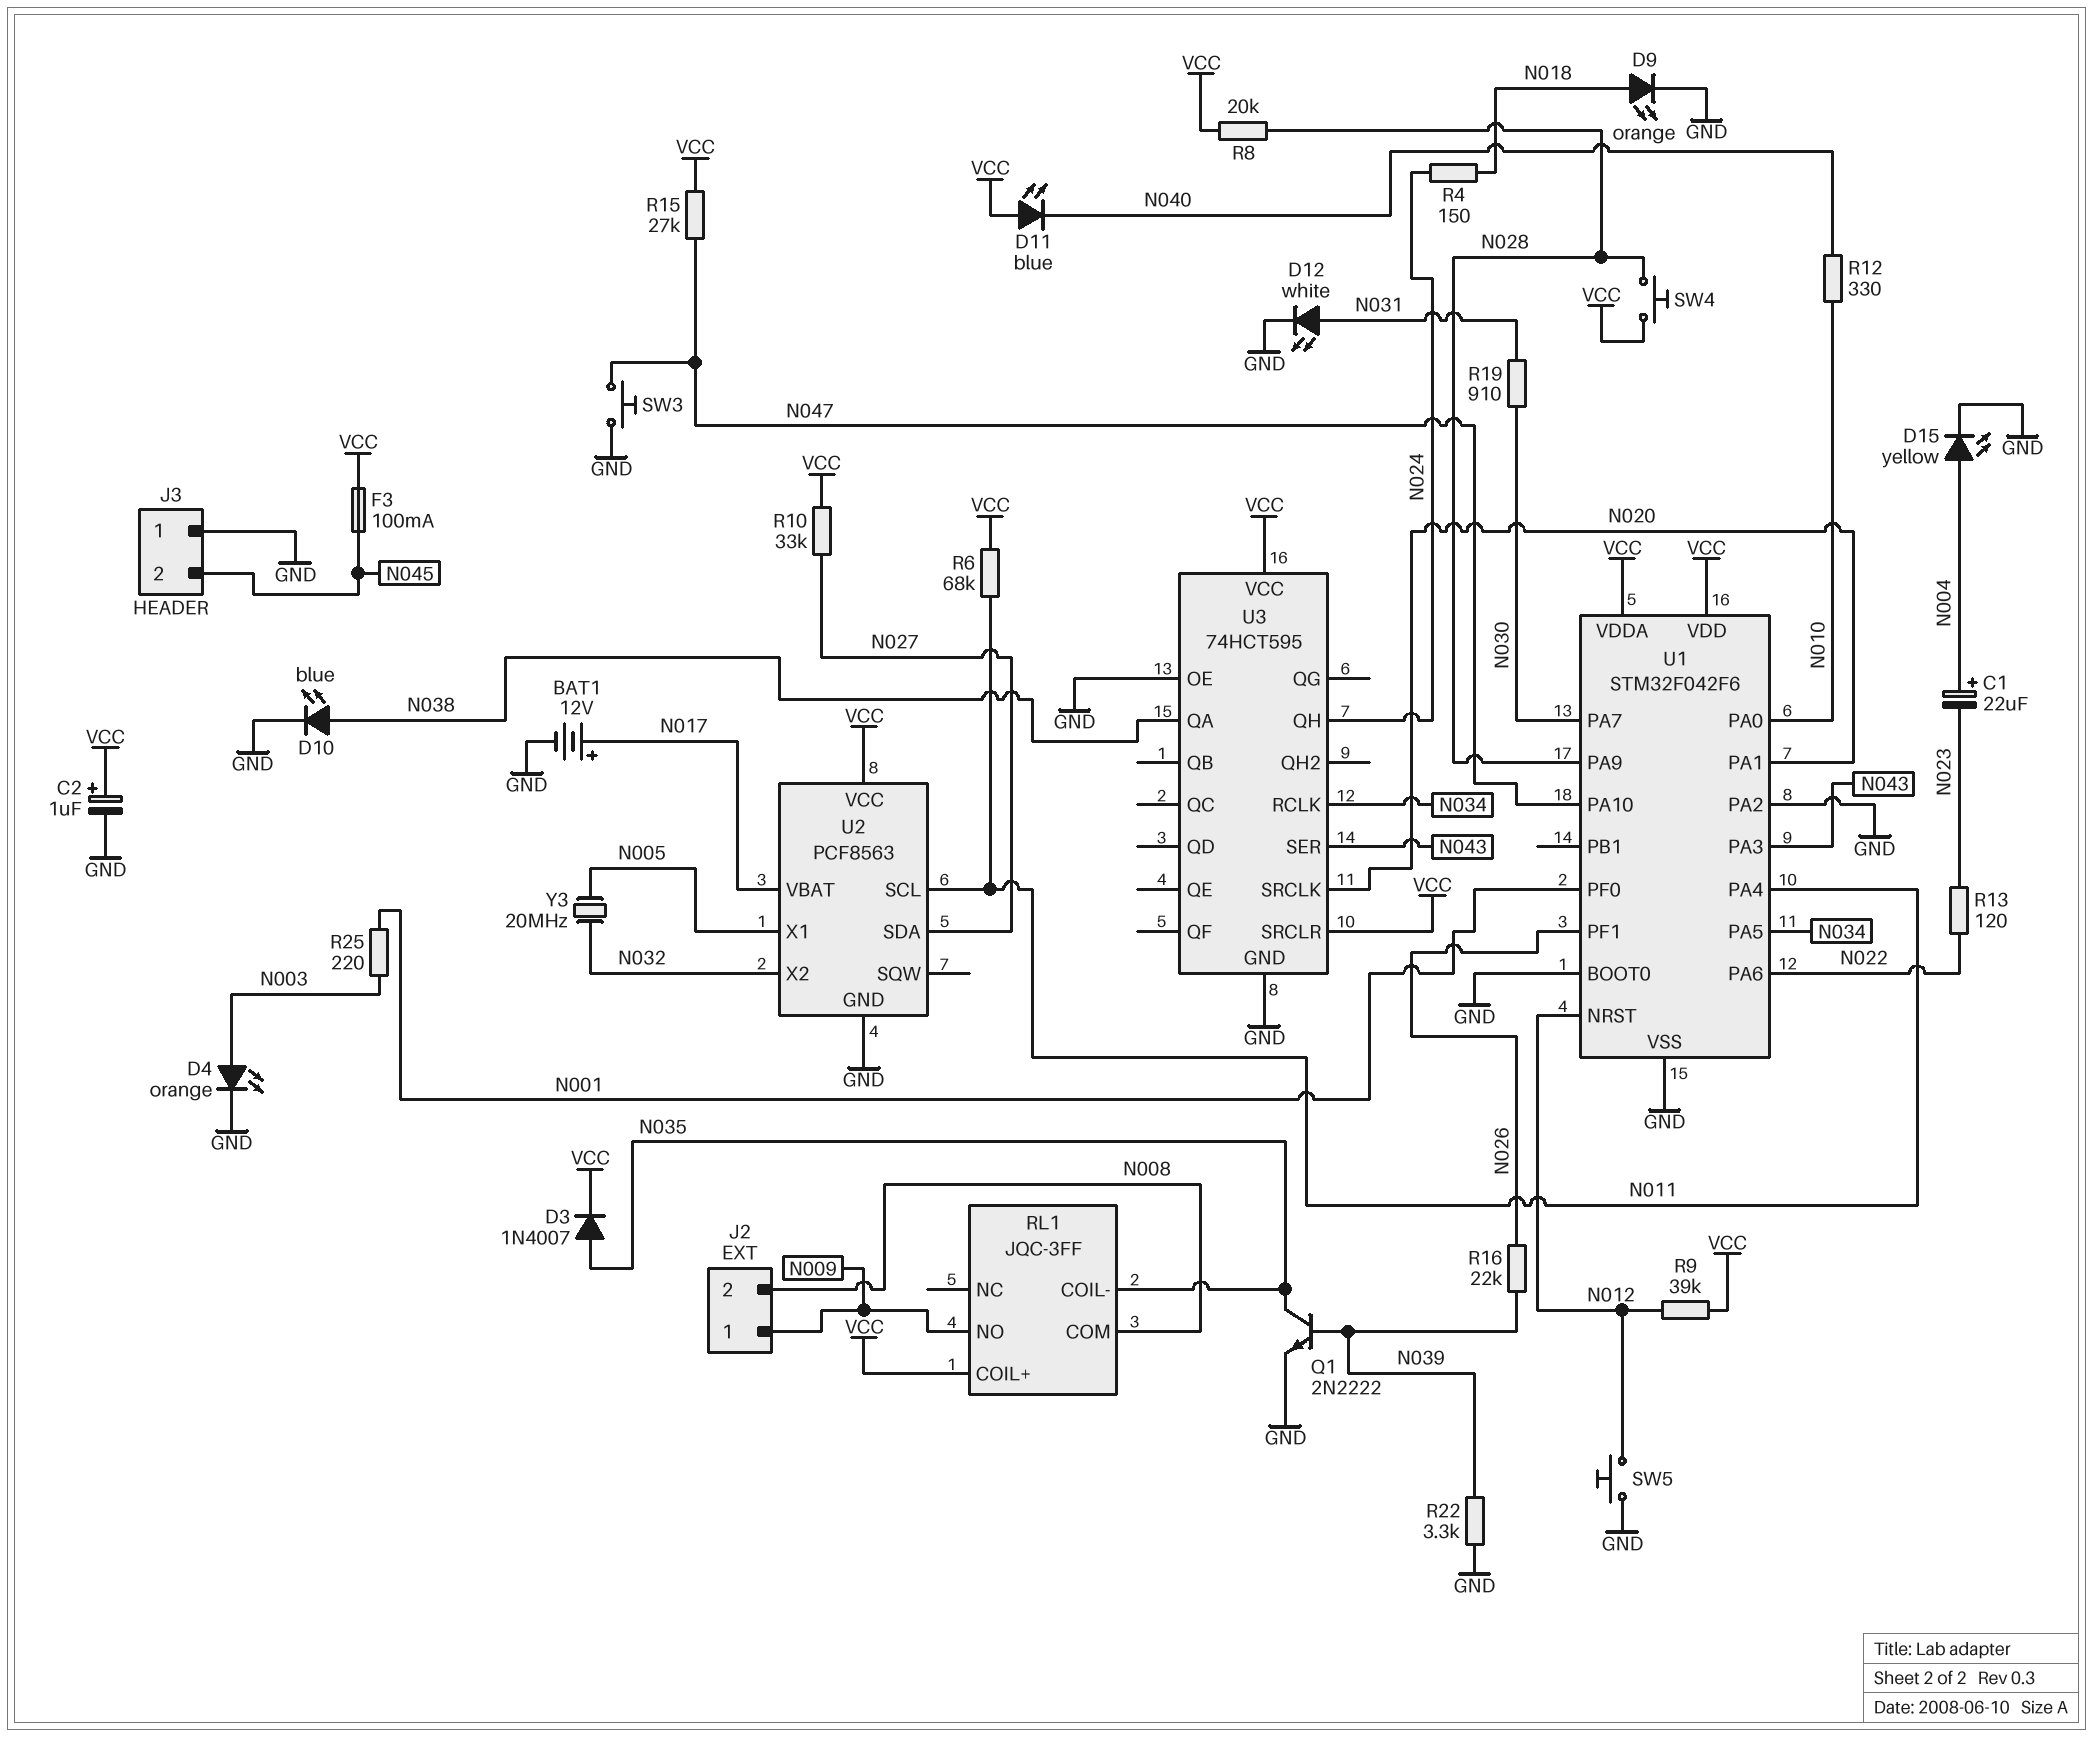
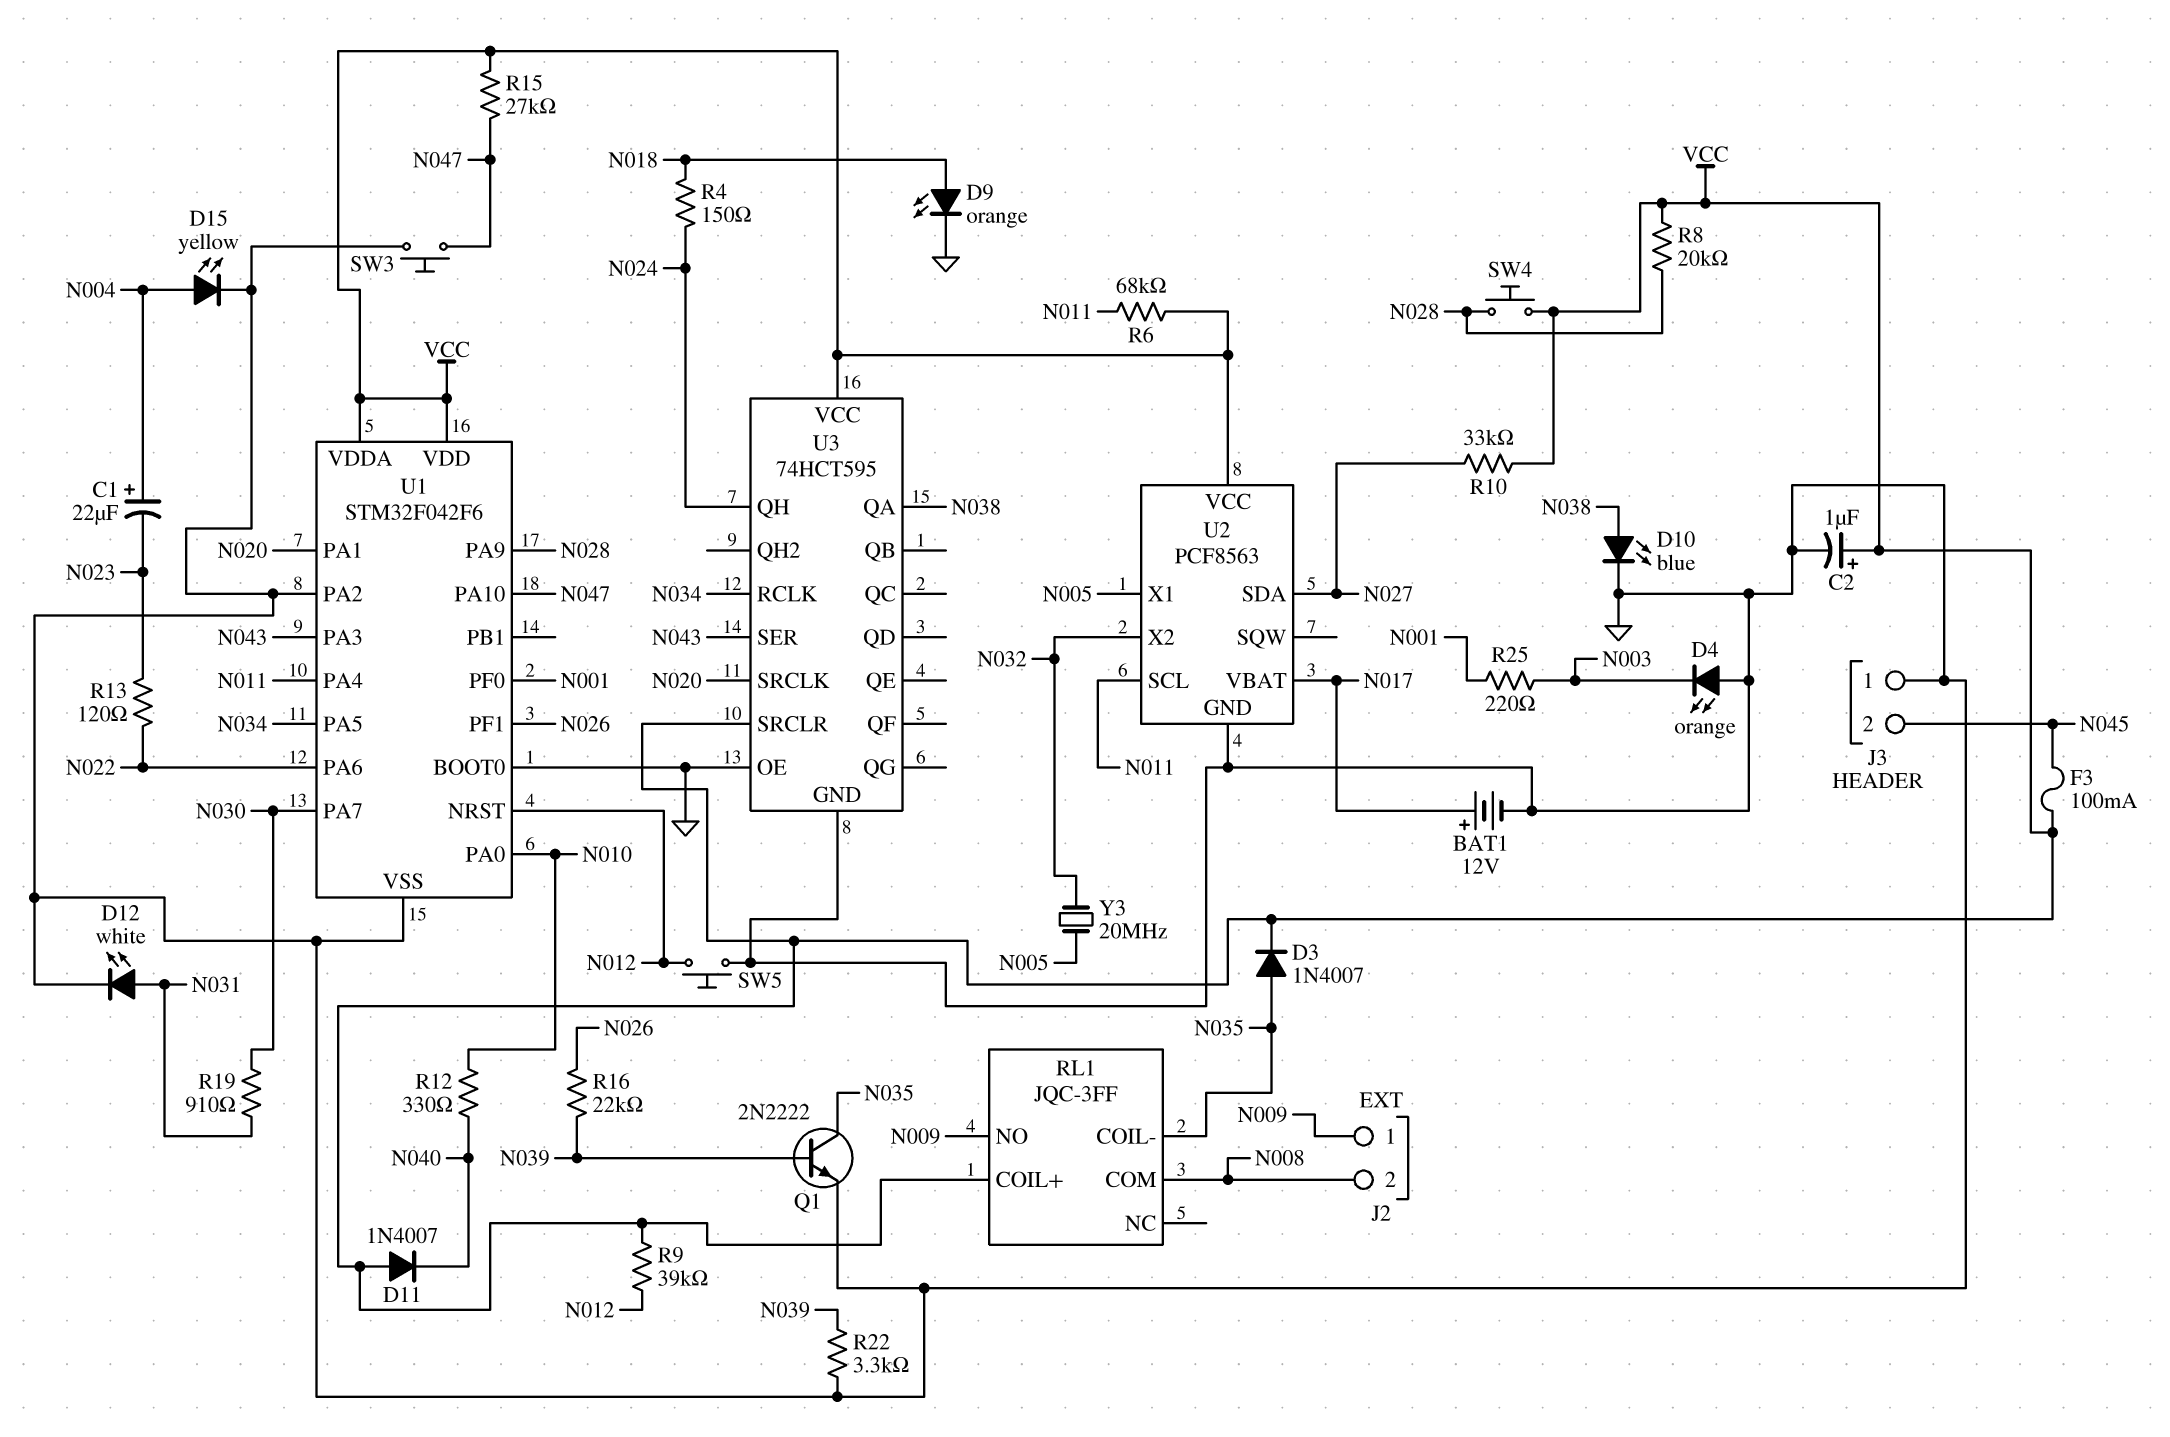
D4: LED orange (A N003, K GND) -> LED orange (A GND, K N003)
D11: LED blue (A VCC, K N040) -> diode 1N4007 (A VCC, K N040)

